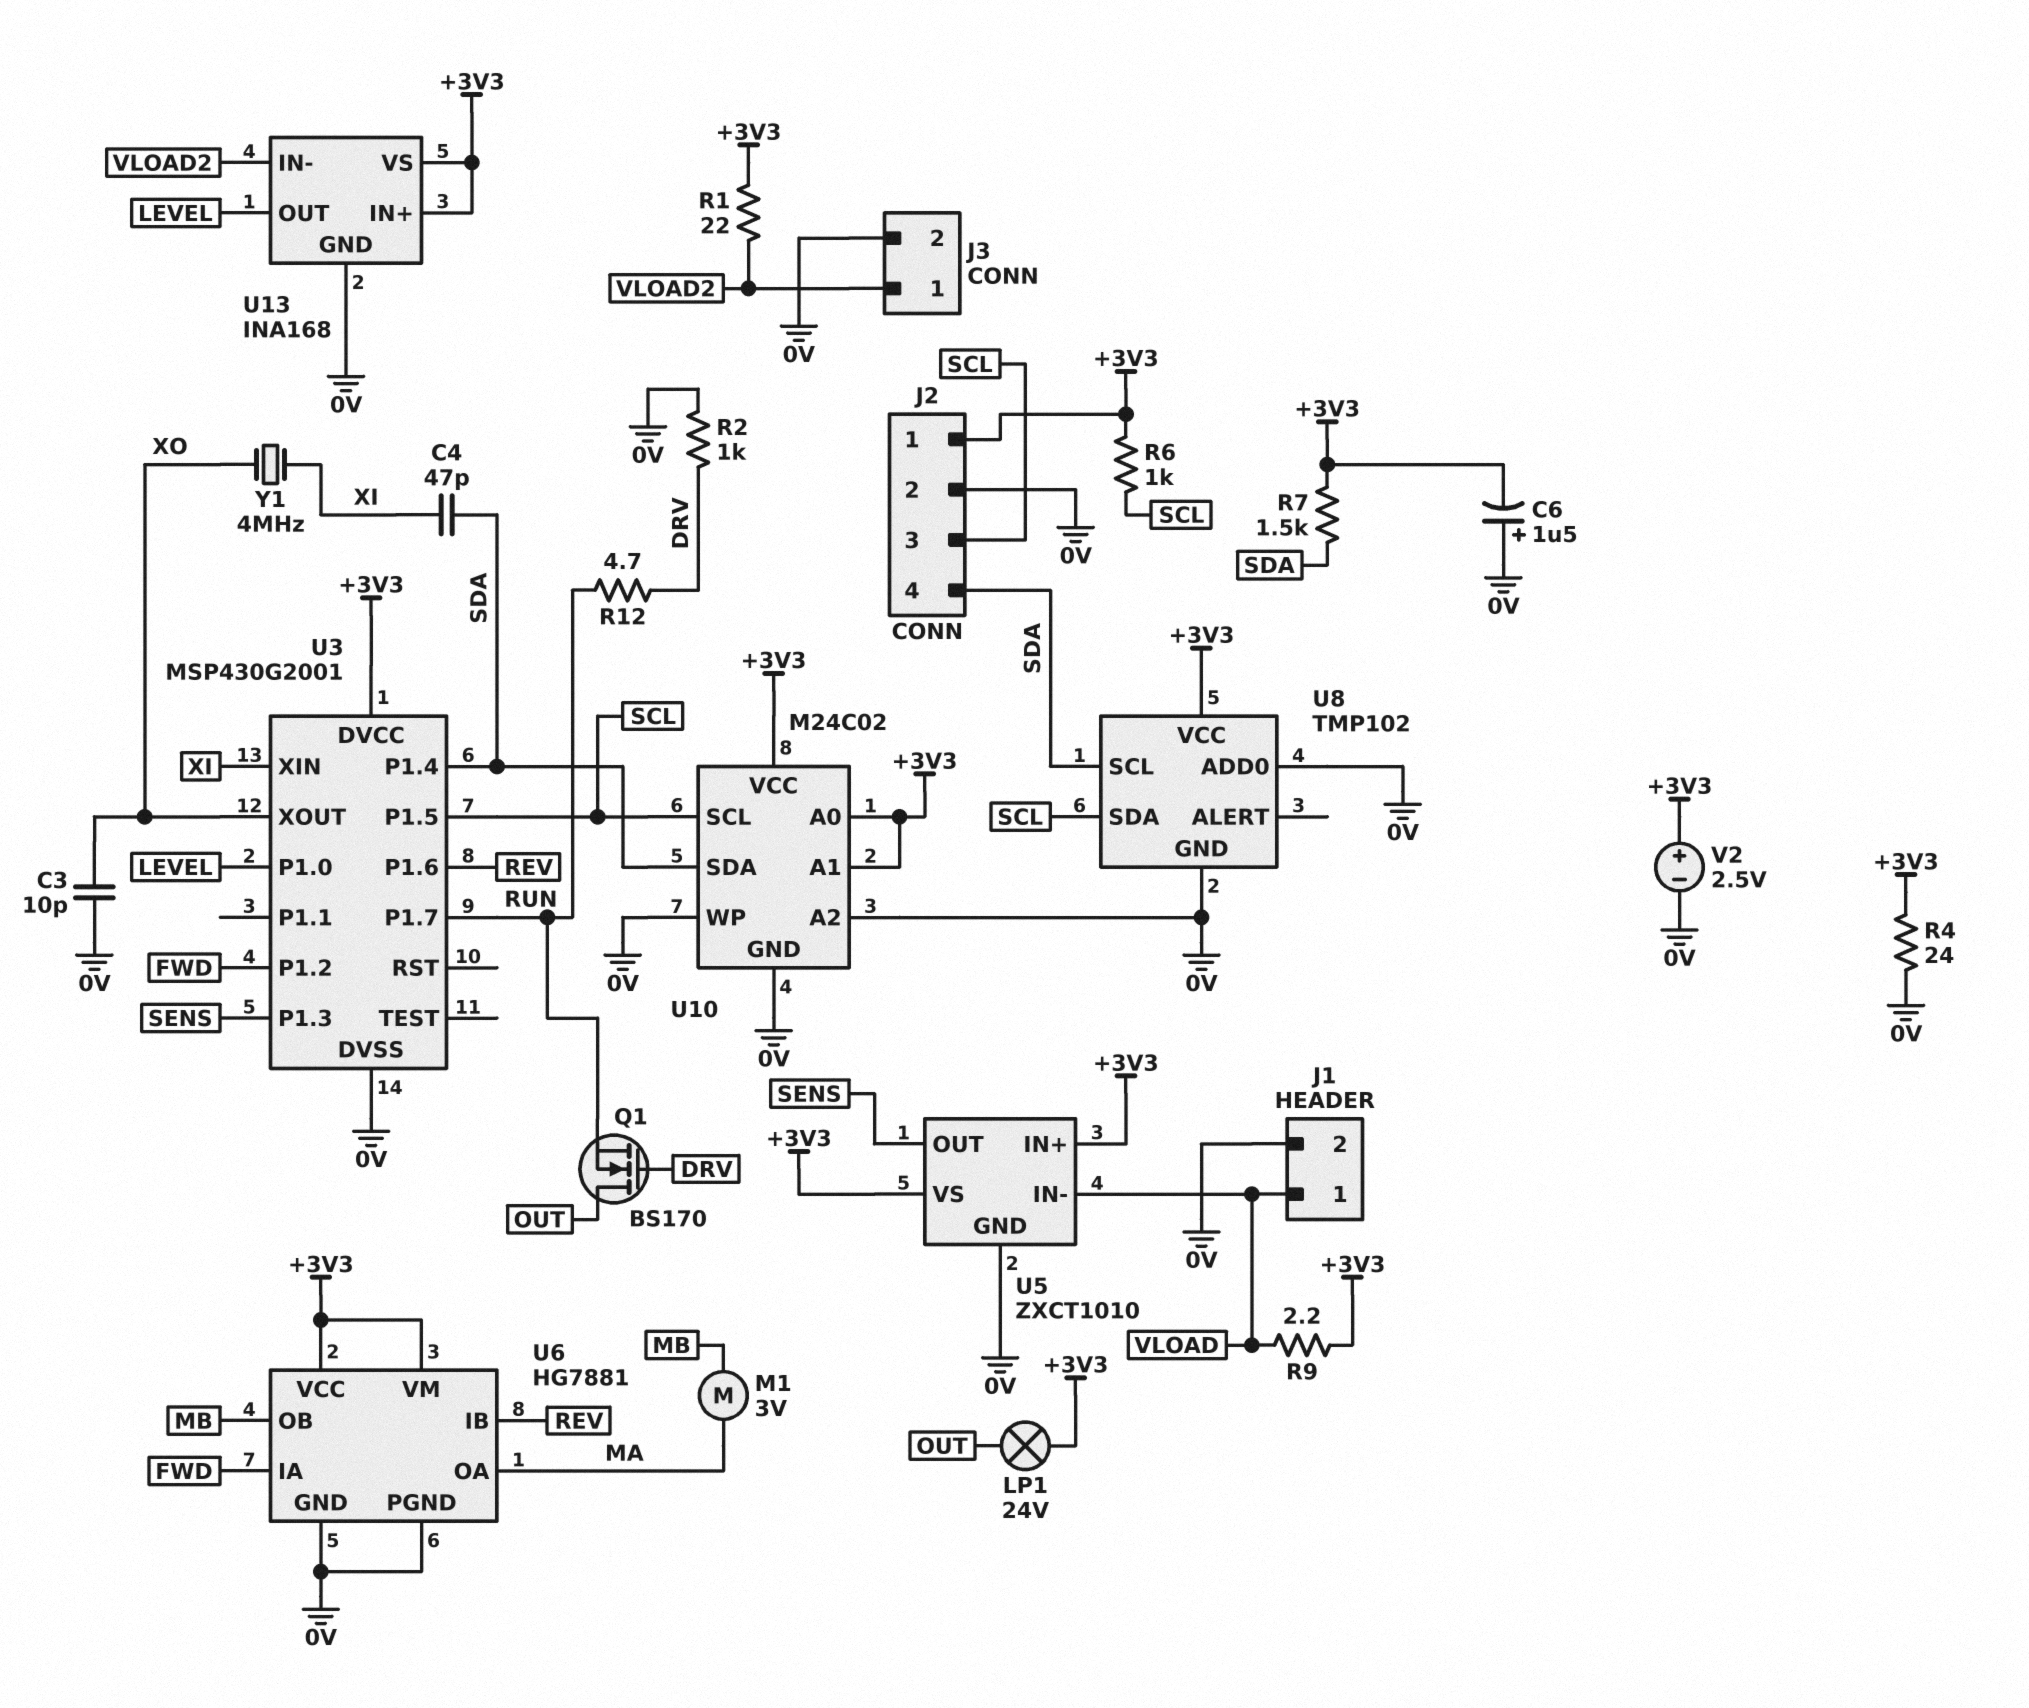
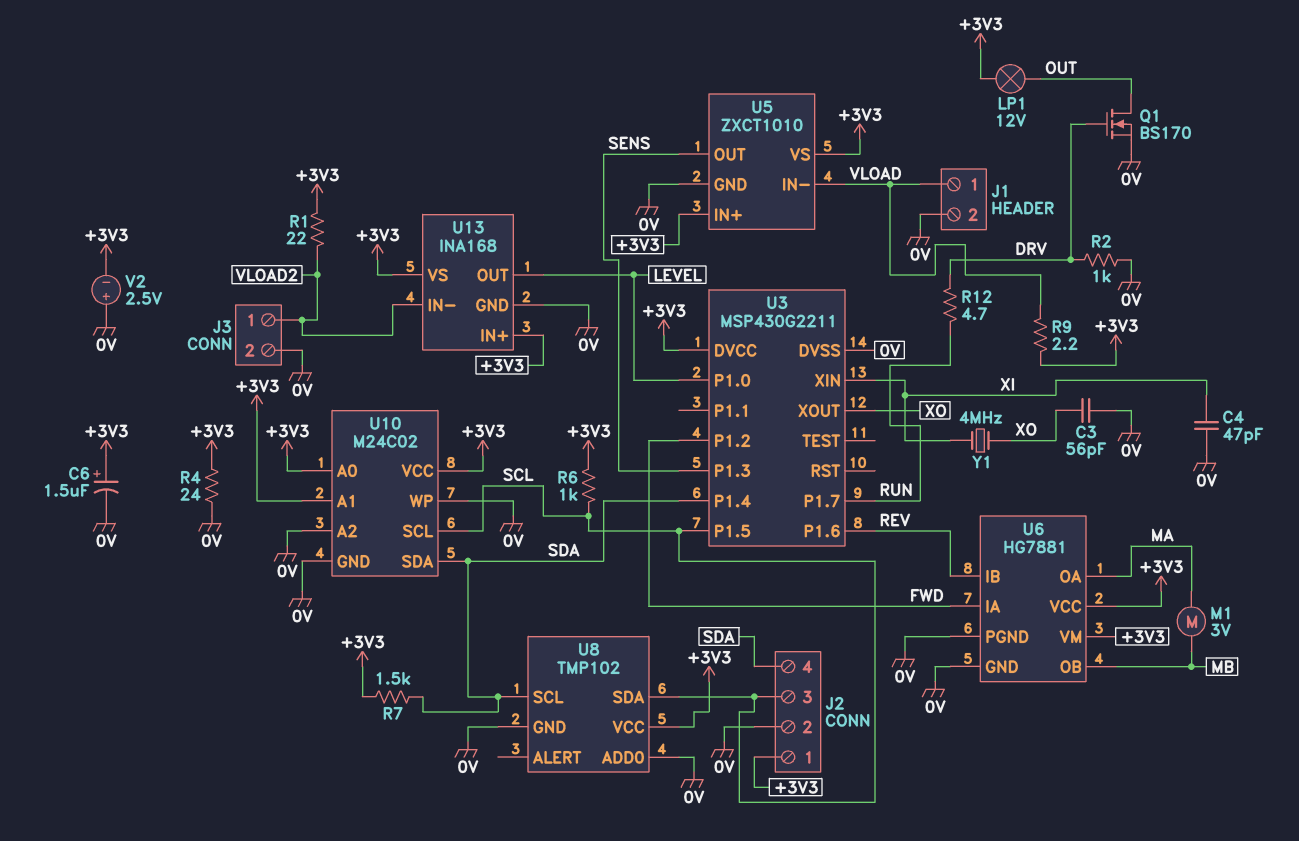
C3: 10pF (0V, XO) -> 56pF (0V, XO)
C4: 47pF (SDA, XI) -> 47pF (0V, XI)
C6: 1.5uF (plus 0V, minus +3V3) -> 1.5uF (plus +3V3, minus 0V)
LP1: lamp 24V (+3V3, OUT) -> lamp 12V (+3V3, OUT)
Q1: NMOS BS170 (G DRV, D OUT, S RUN) -> NMOS BS170 (G DRV, D OUT, S 0V)
U3: MSP430G2001 -> MSP430G2211
V2: 2.5V (plus +3V3, minus 0V) -> 2.5V (plus 0V, minus +3V3)

